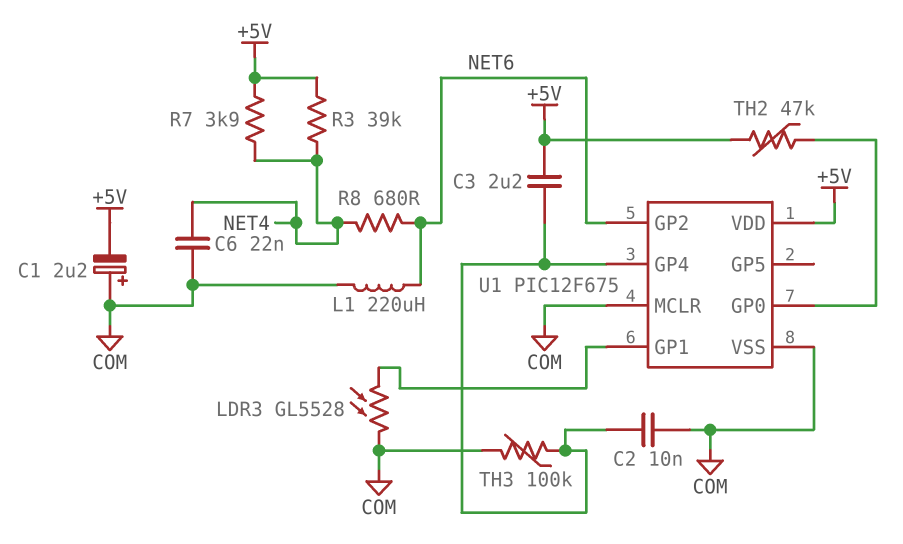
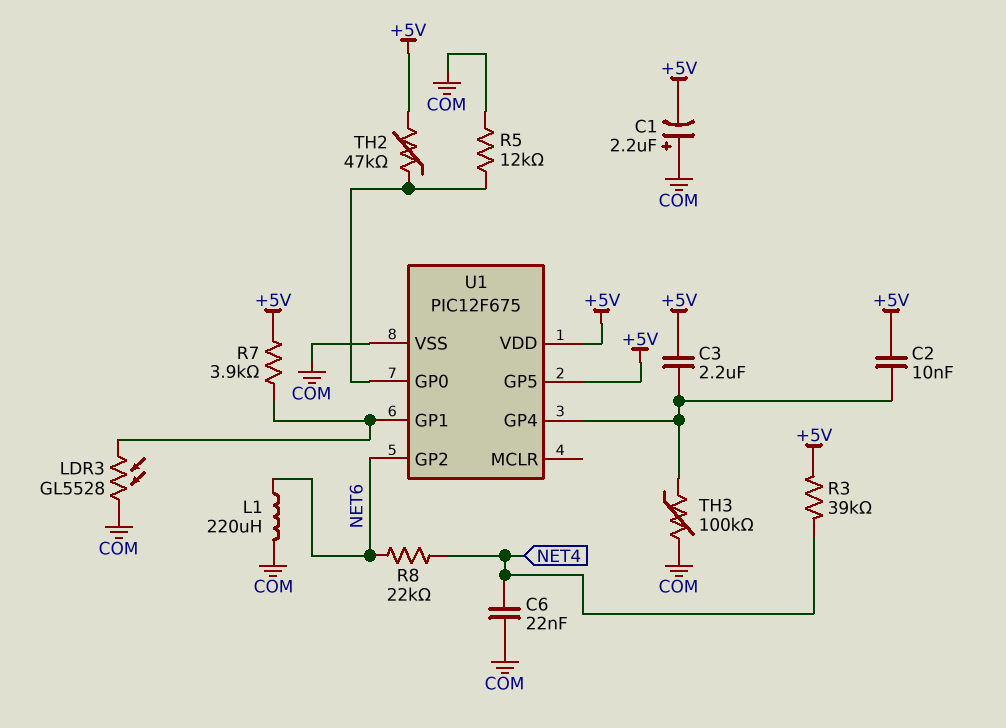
C2: 10nF (COM, U1/GP4) -> 10nF (+5V, U1/GP4)
R5: none -> 12k (COM, U1/GP0)
R7: 3.9k (+5V, NET4) -> 3.9k (+5V, U1/GP1)
R8: 680 (NET4, NET6) -> 22k (NET4, NET6)
U1 pin GP5: none -> +5V
U1 pin MCLR: COM -> none

